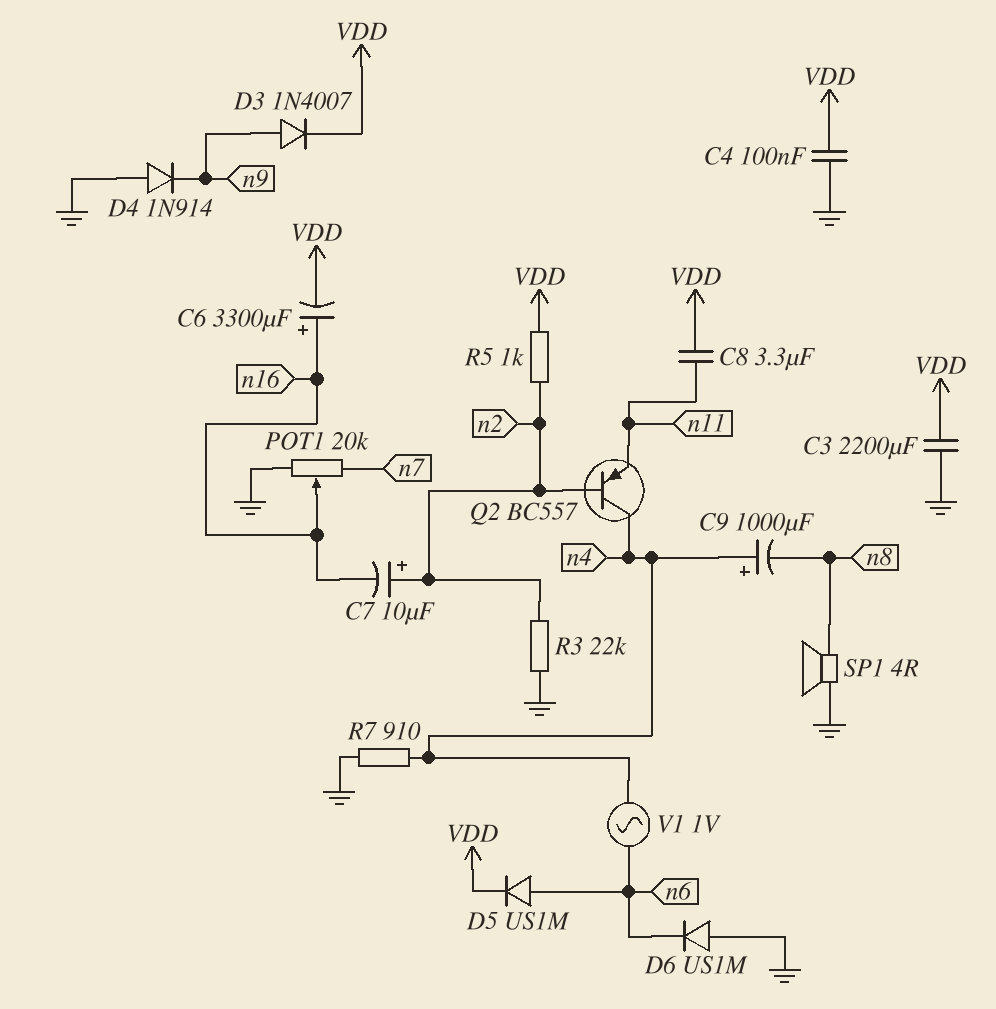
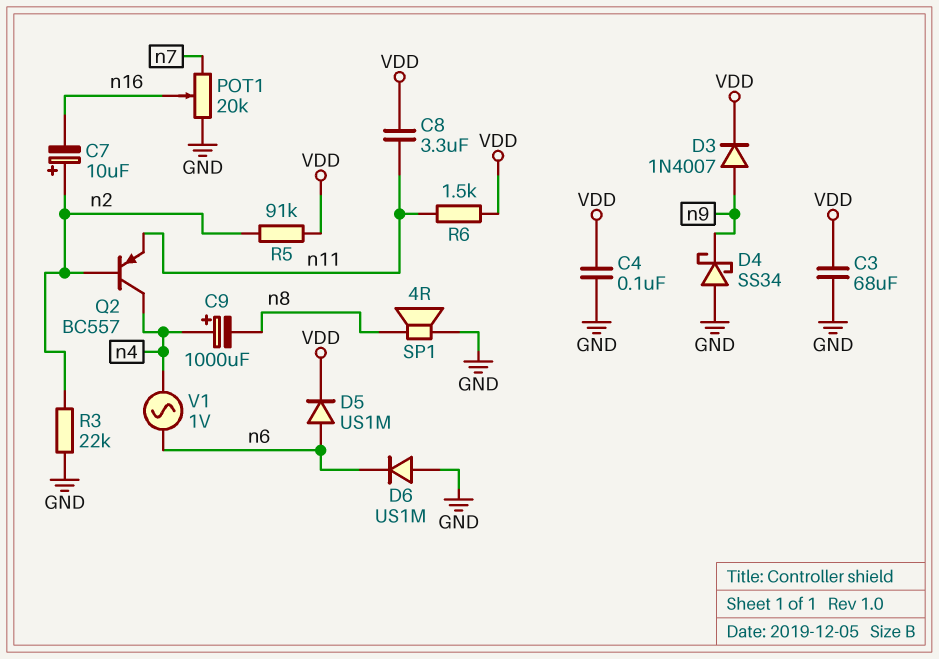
C3: 2200uF (GND, VDD) -> 68uF (GND, VDD)
C6: 3300uF (plus n16, minus VDD) -> none
D4: diode 1N914 (A GND, K n9) -> schottky SS34 (A GND, K n9)
R5: 1k (VDD, n2) -> 91k (VDD, n2)
R6: none -> 1.5k (VDD, n11)
R7: 910 (GND, n4) -> none

